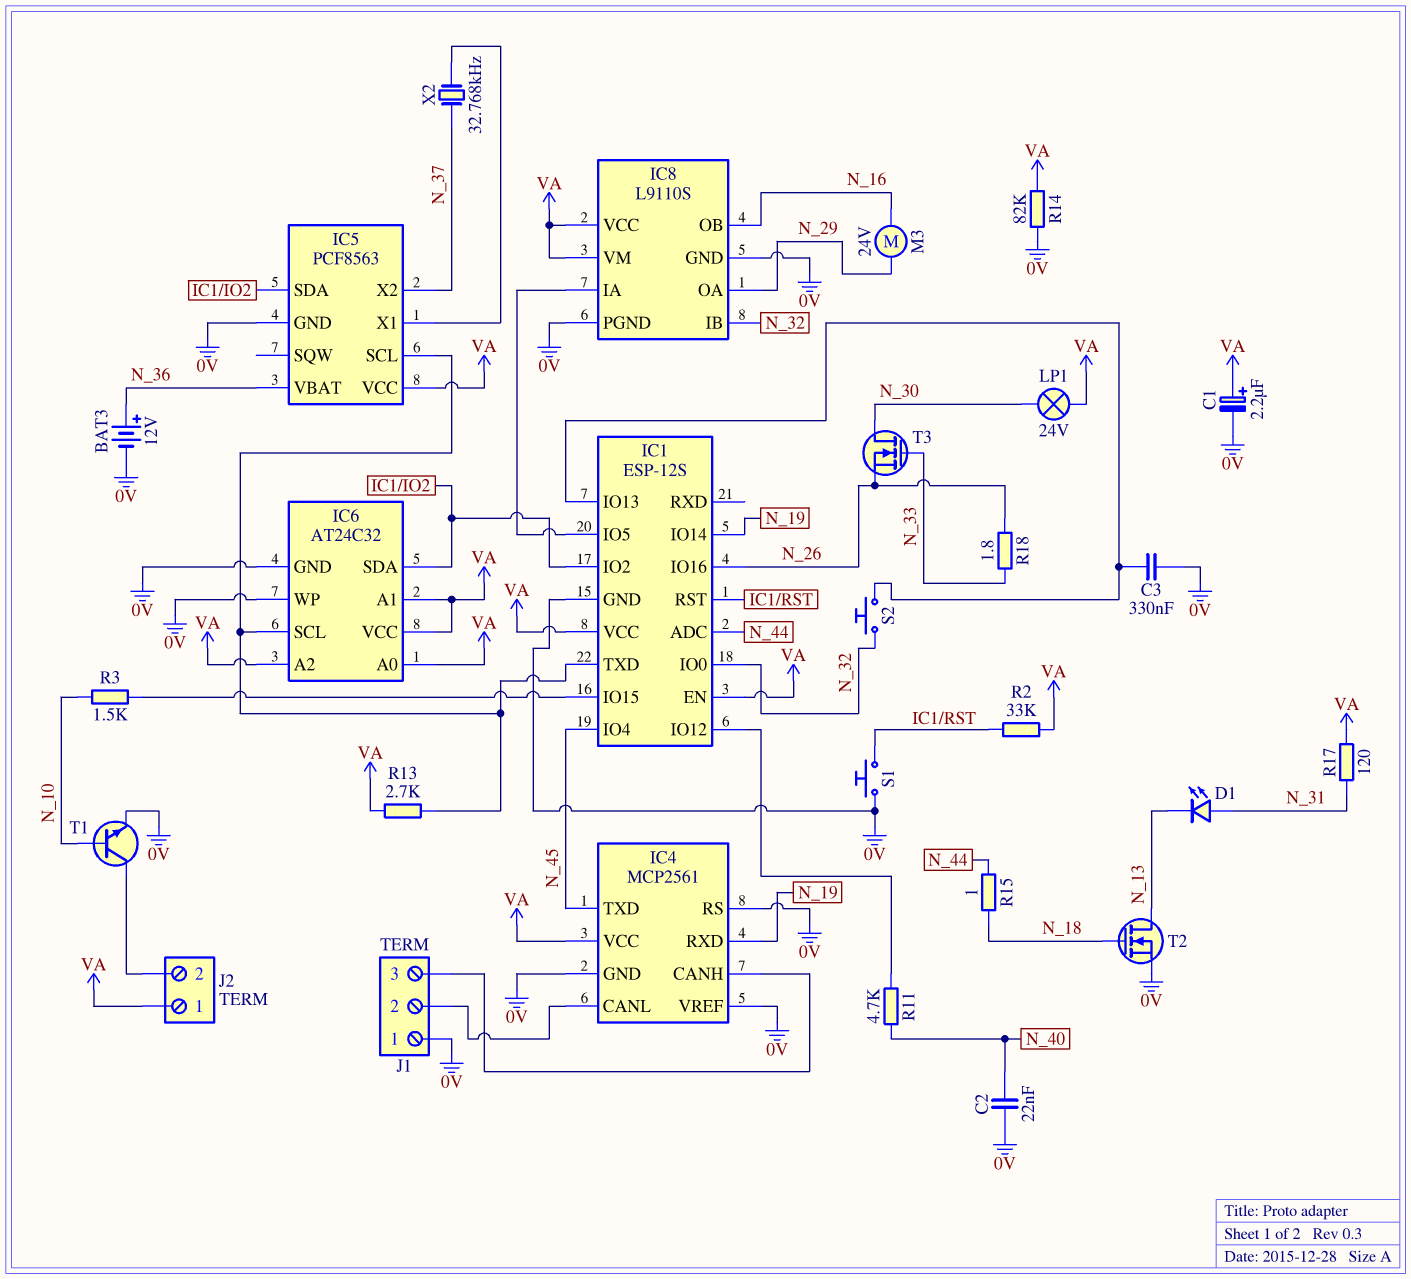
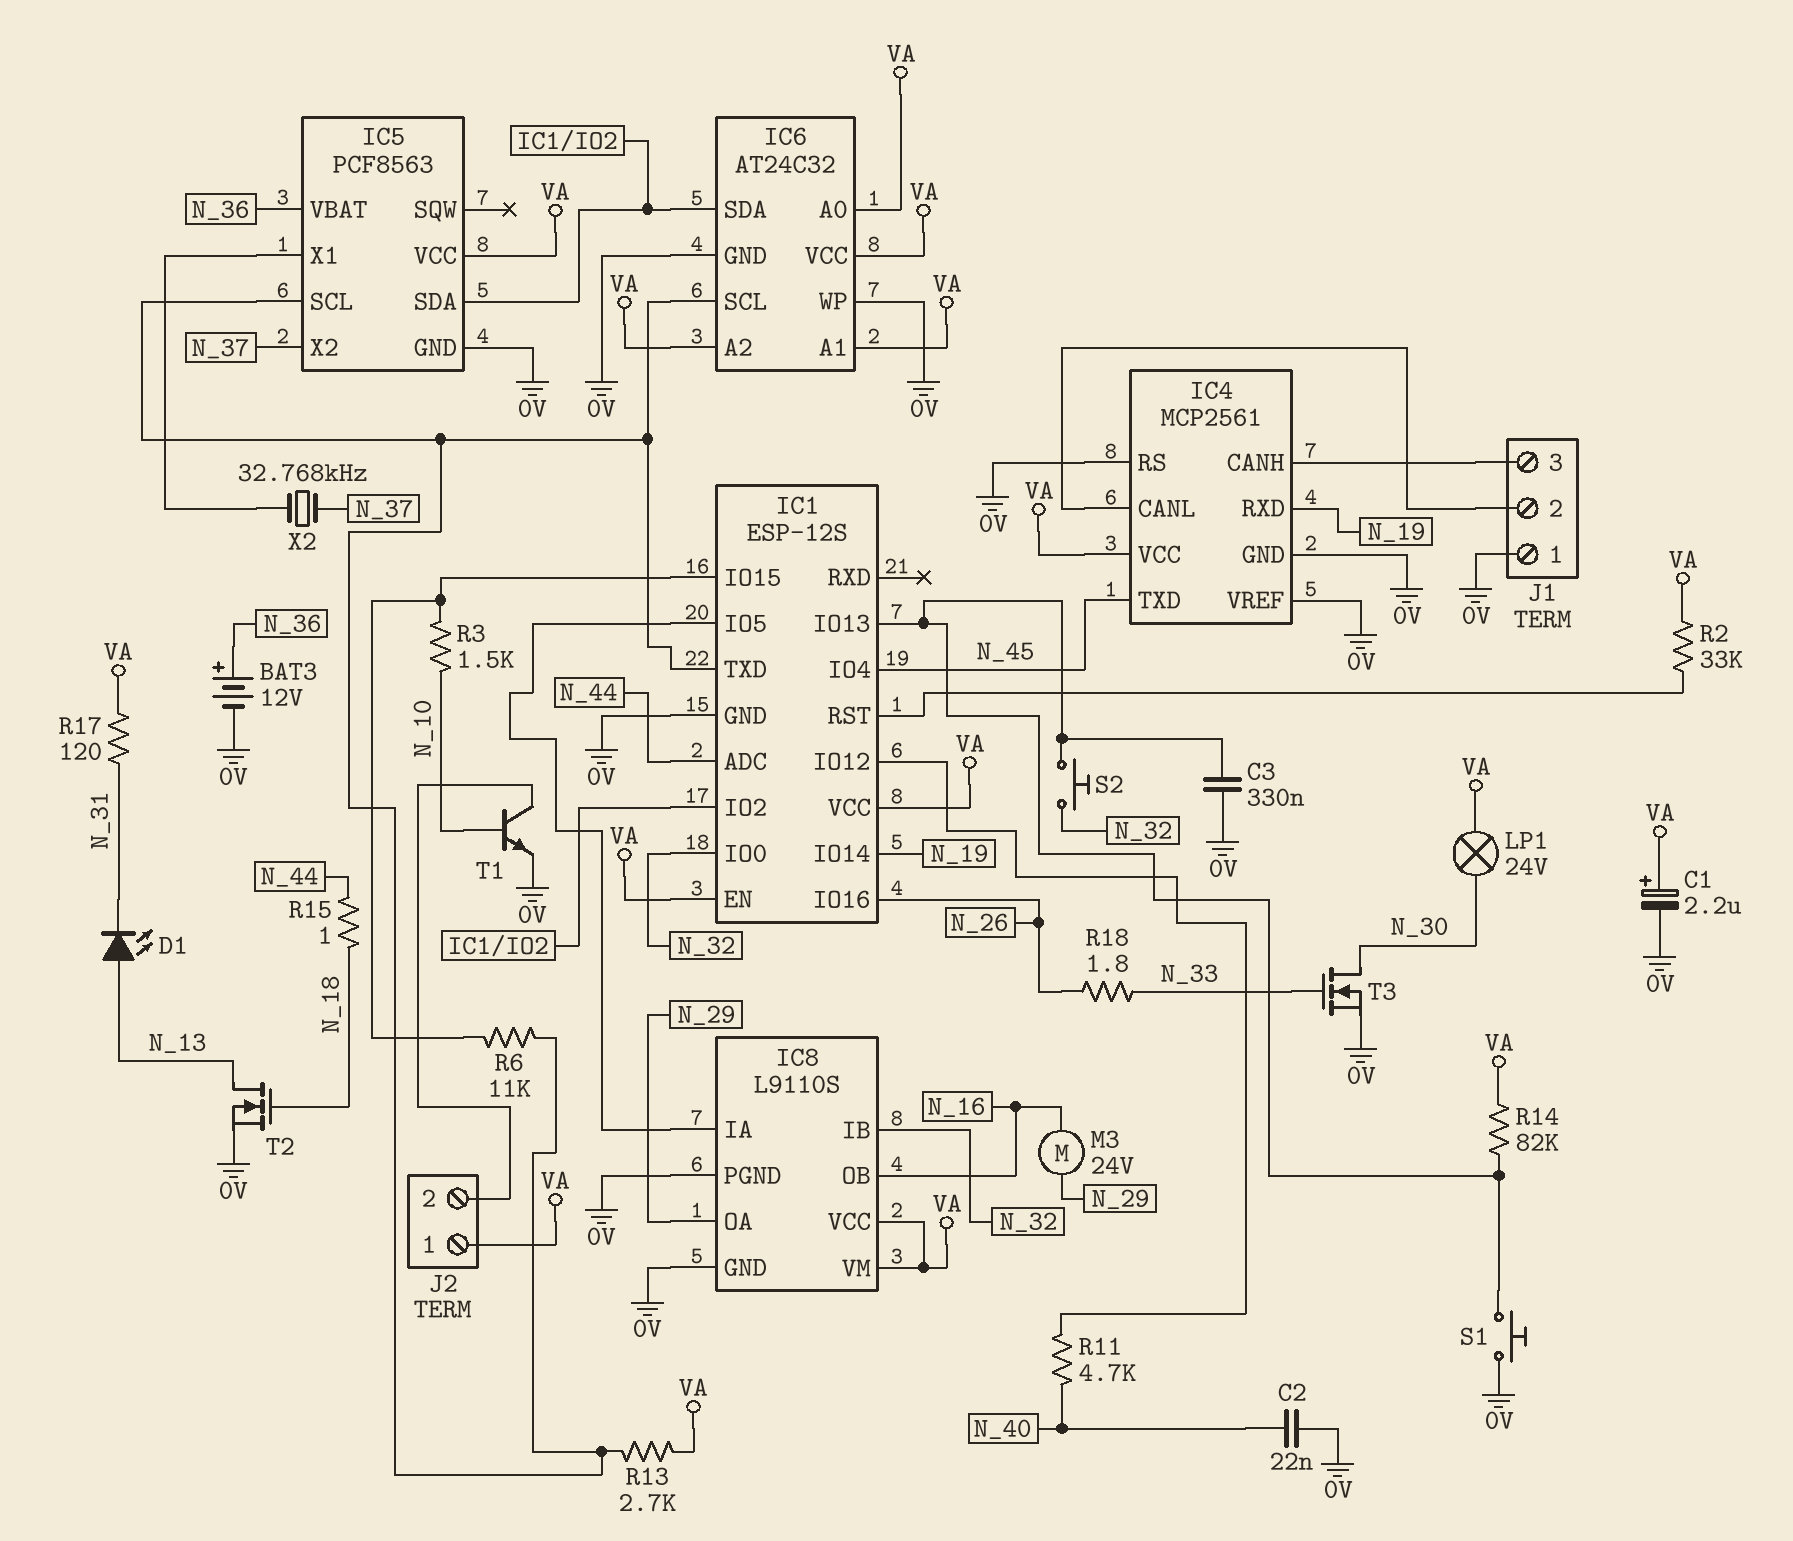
D1: LED (A N_31, K N_13) -> LED (A N_13, K N_31)
R6: none -> 11k (IC1/IO15, IC1/TXD)
R14: 82k (0V, VA) -> 82k (IC1/IO13, VA)
S1: button (0V, IC1/RST) -> button (0V, IC1/IO13)
T3: NMOS (G N_33, D N_30, S N_26) -> NMOS (G N_33, D N_30, S 0V)

